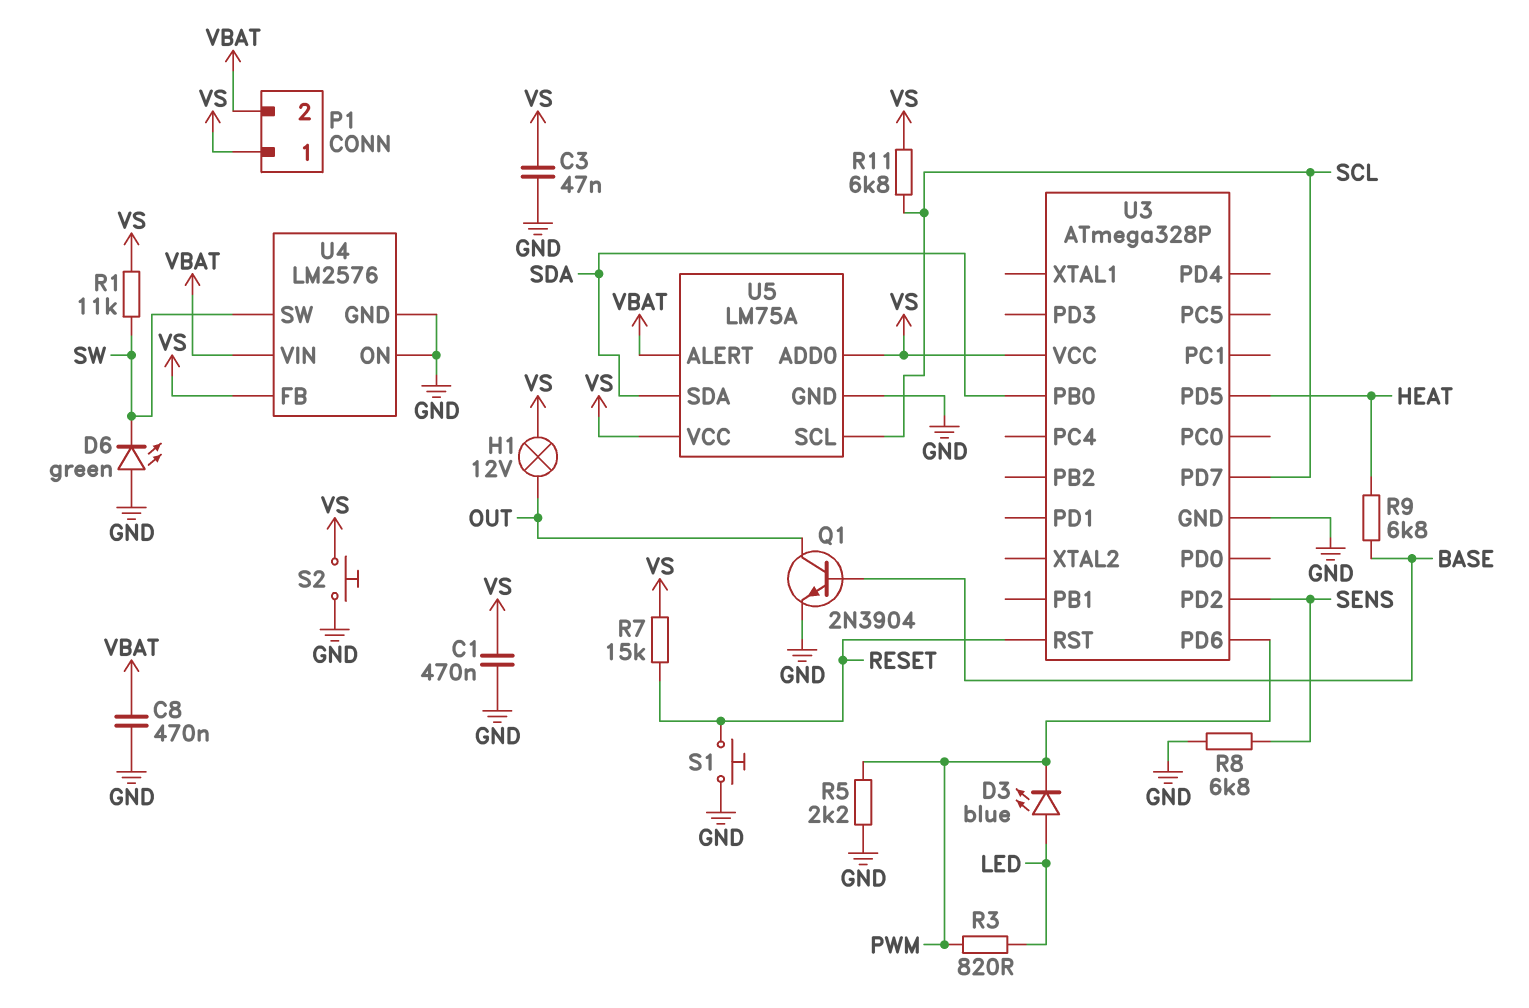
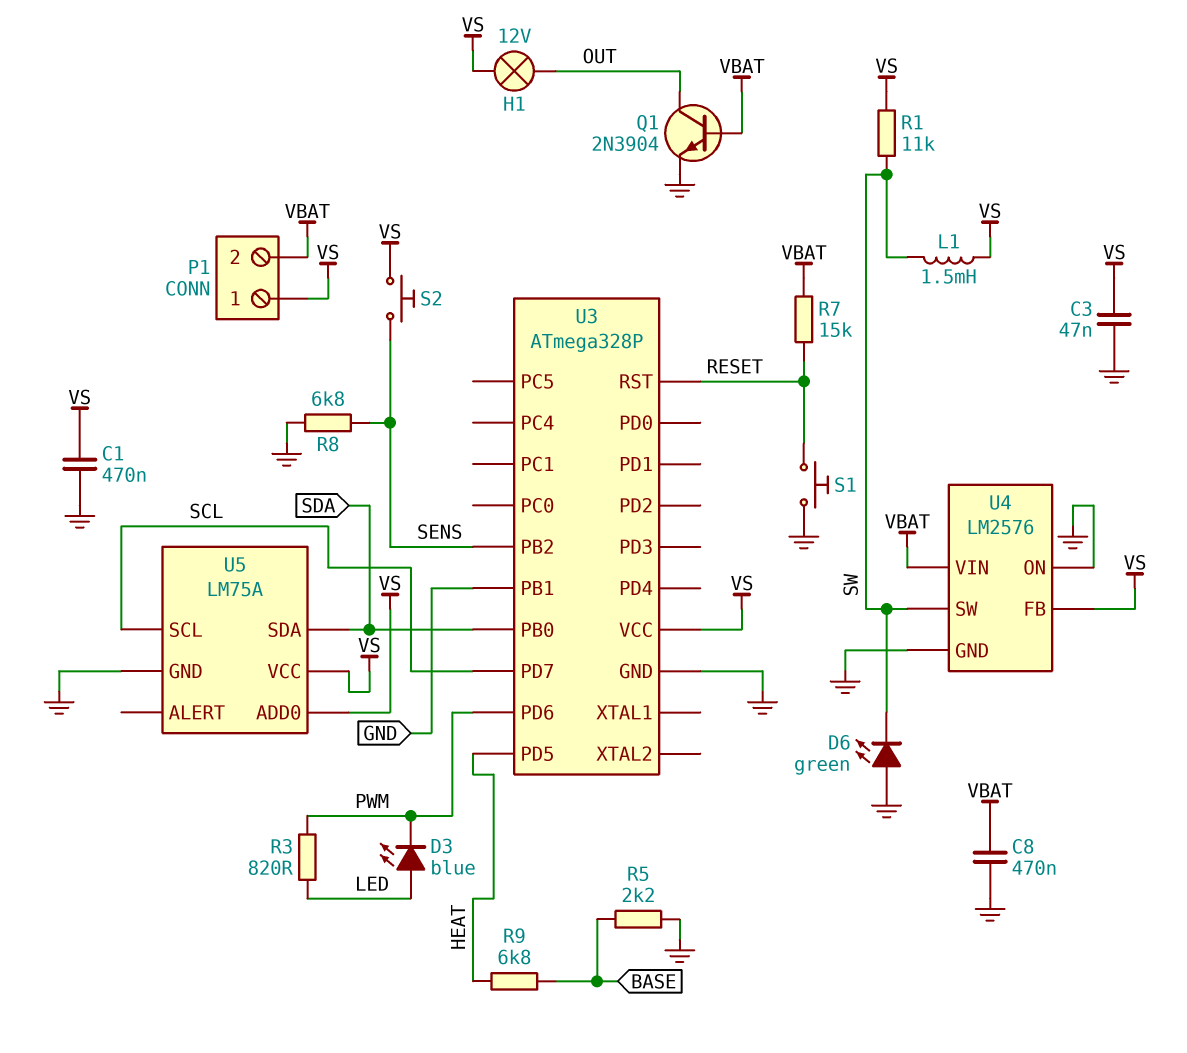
L1: none -> 1.5mH (SW, VS)
Q1: NPN 2N3904 (B BASE, C OUT, E GND) -> NPN 2N3904 (B VBAT, C OUT, E GND)
R5: 2.2k (GND, PWM) -> 2.2k (BASE, GND)
R7: 15k (RESET, VS) -> 15k (RESET, VBAT)
R11: 6.8k (SCL, VS) -> none
S2: button (GND, VS) -> button (SENS, VS)
U3 pin PB1: none -> GND
U3 pin PB2: none -> SENS
U3 pin PD2: SENS -> none
U5 pin ALERT: VBAT -> none

